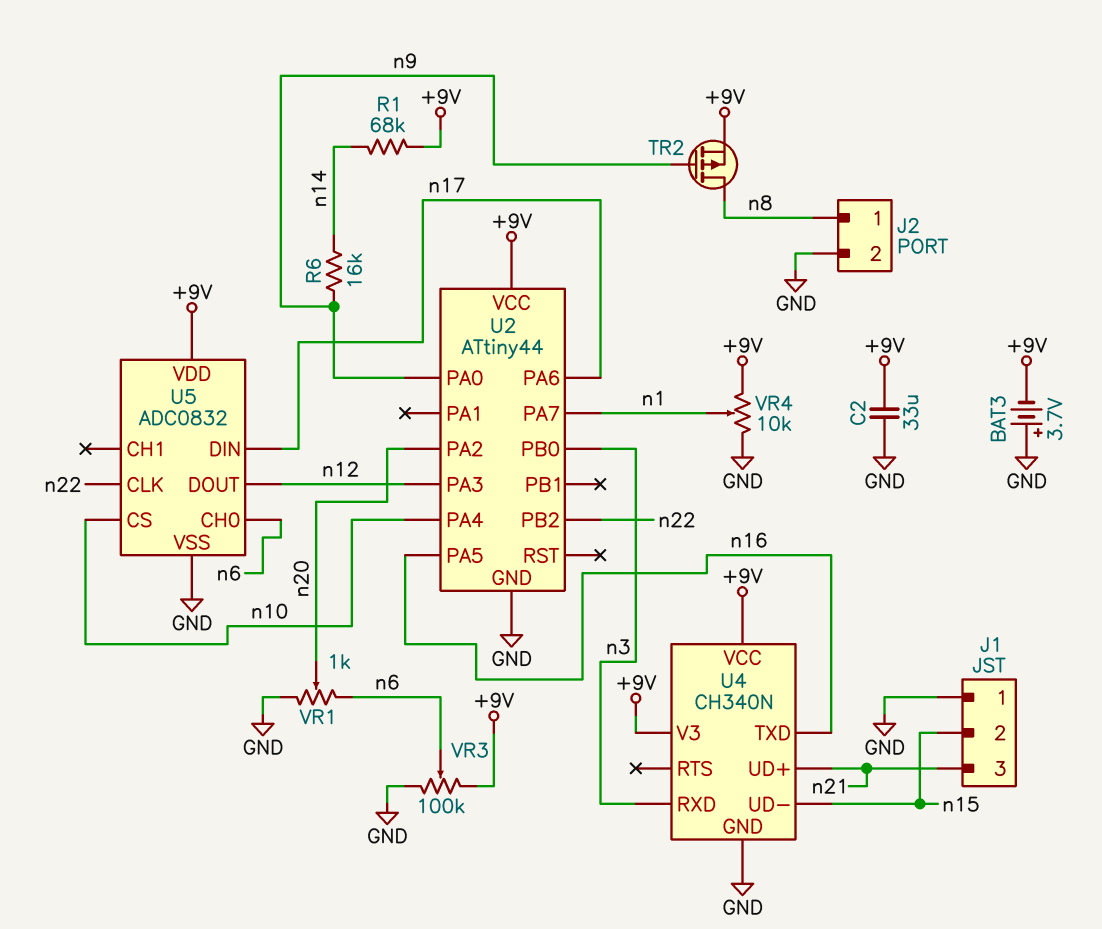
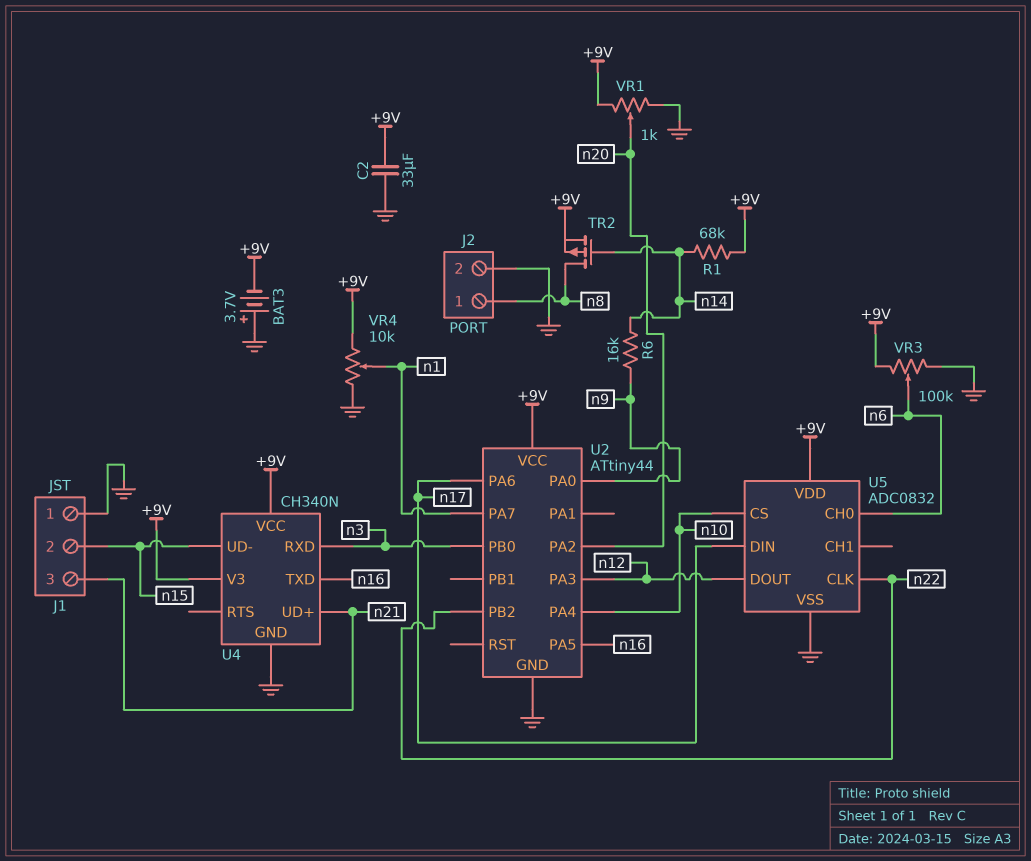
TR2: PMOS (G n9, D n8, S +9V) -> PMOS (G n14, D n8, S +9V)
VR1: 1k (GND, n6, wiper n20) -> 1k (+9V, GND, wiper n20)

